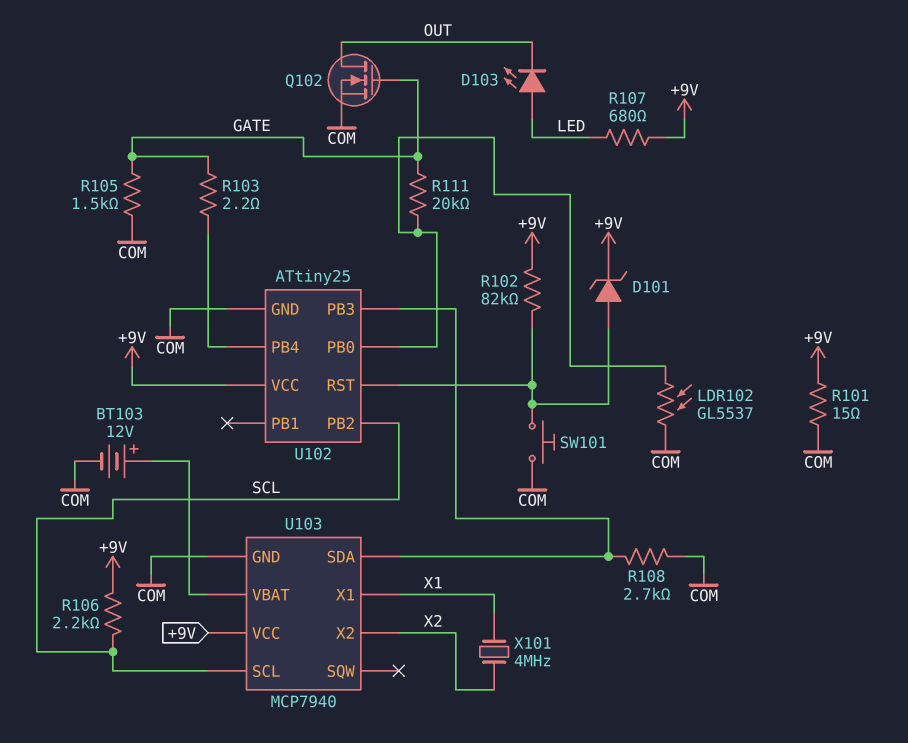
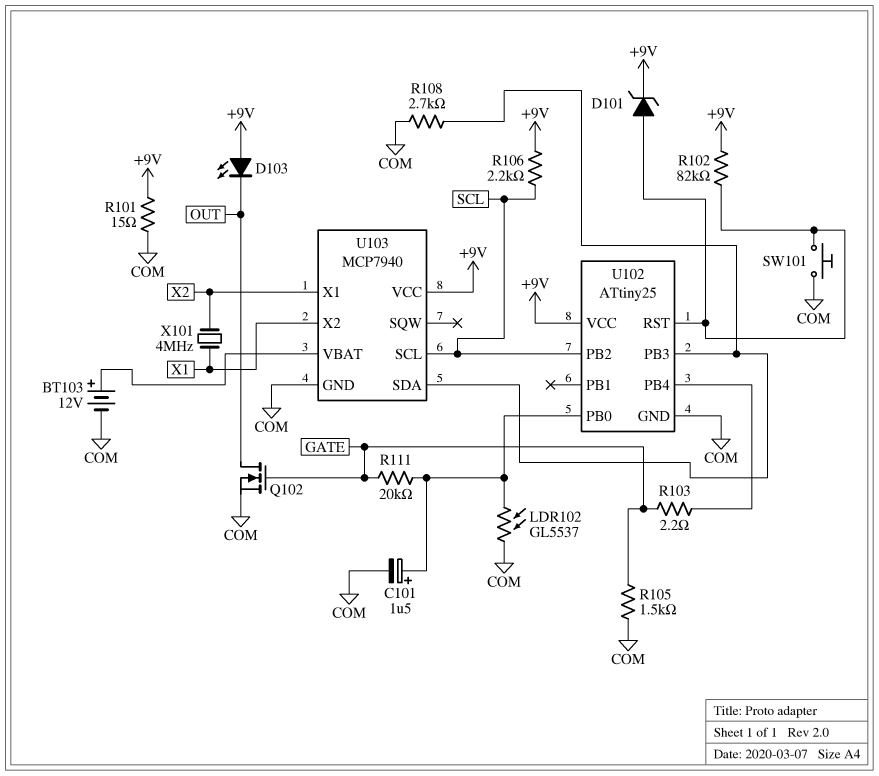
C101: none -> 1.5uF (plus U102/PB0, minus COM)
D103: LED (A LED, K OUT) -> LED (A +9V, K OUT)
R107: 680 (+9V, LED) -> none
U103 pin X1: X1 -> X2
U103 pin X2: X2 -> X1

